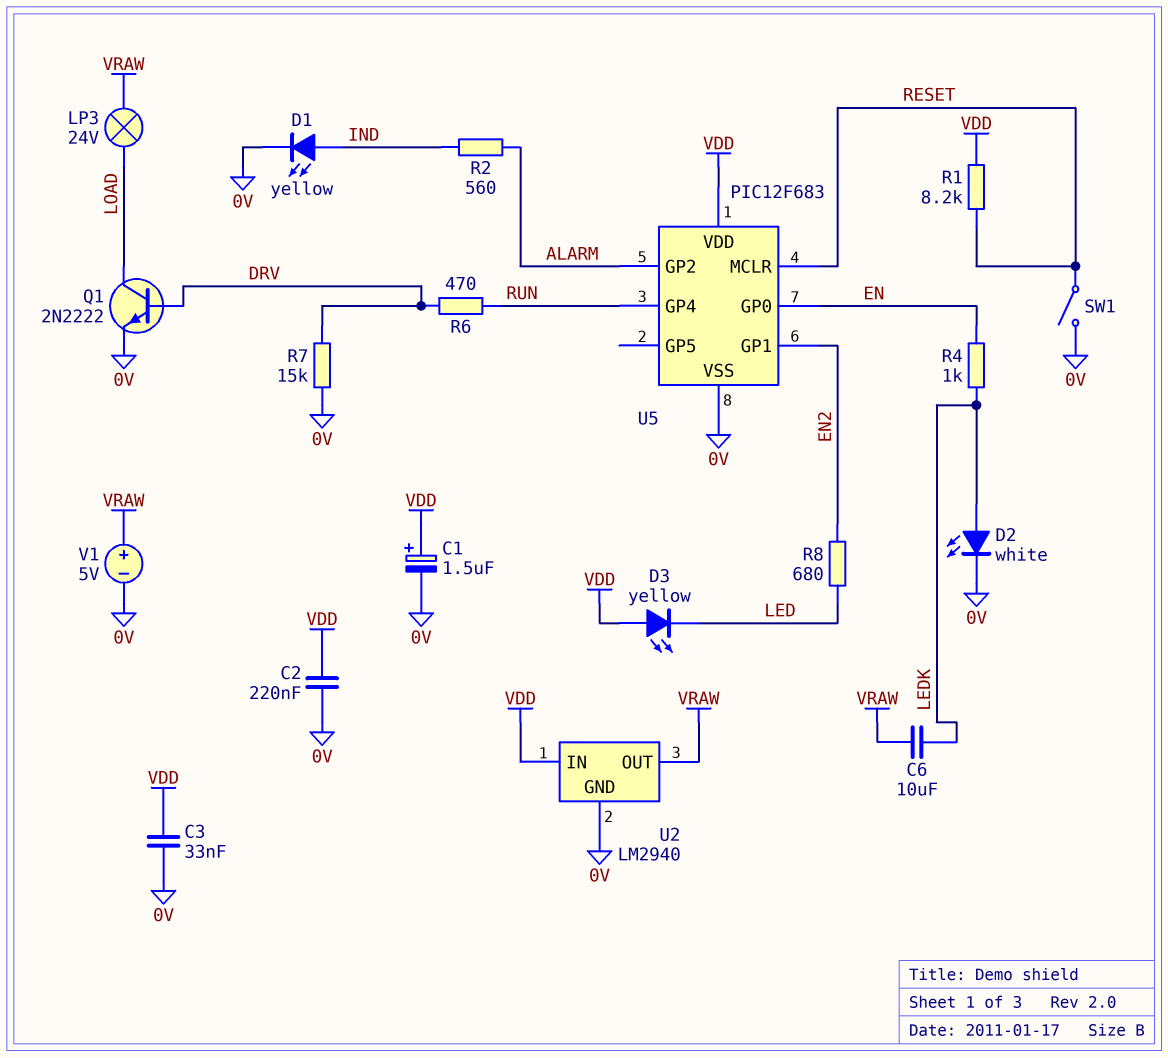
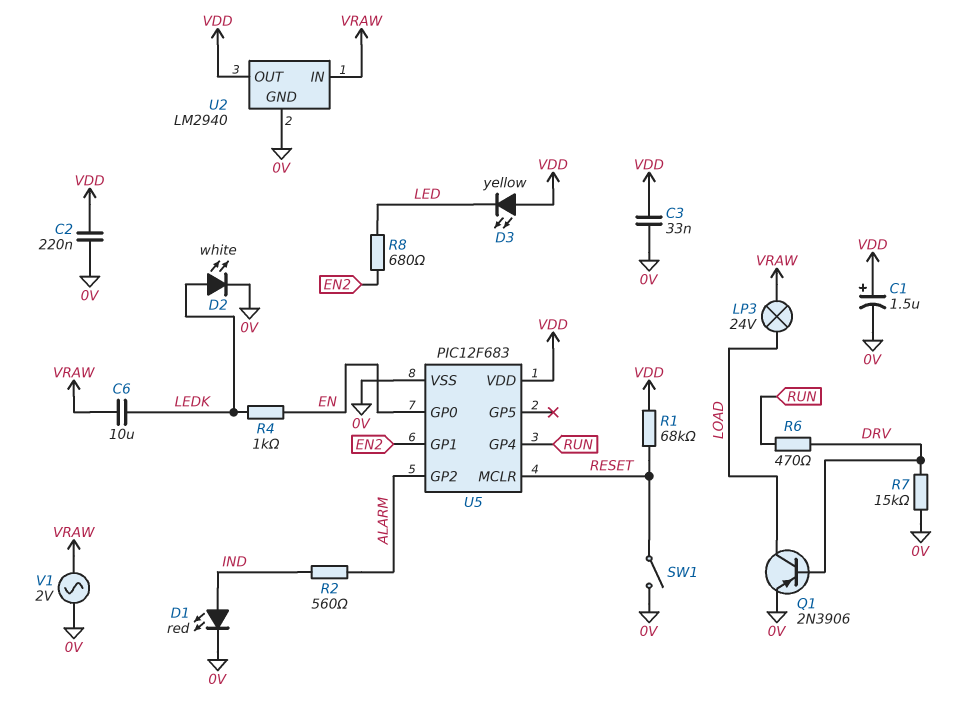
D1: LED yellow (A IND, K 0V) -> LED red (A IND, K 0V)
Q1: NPN 2N2222 (B DRV, C LOAD, E 0V) -> PNP 2N3906 (B DRV, C LOAD, E 0V)
R1: 8.2k (RESET, VDD) -> 68k (RESET, VDD)
U2 pin IN: VDD -> VRAW
U2 pin OUT: VRAW -> VDD
V1: 5V (plus VRAW, minus 0V) -> AC 2V (0V, VRAW)

